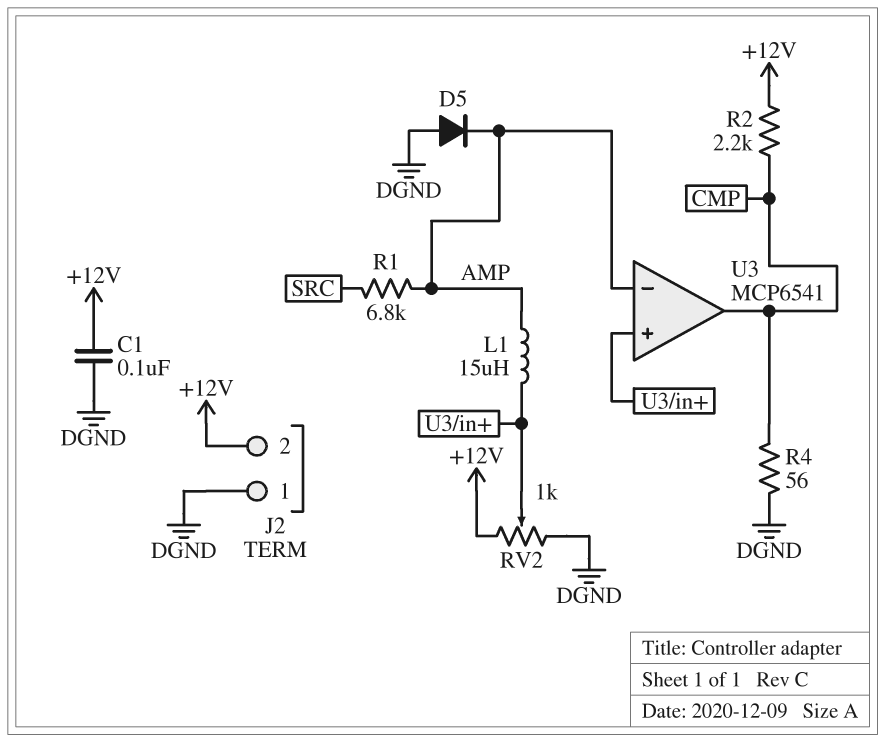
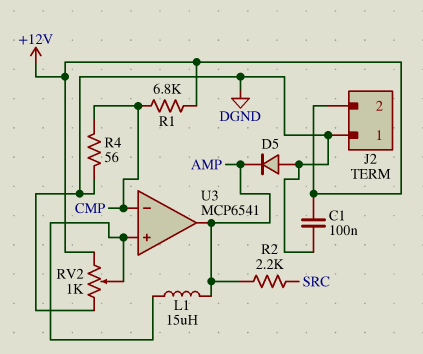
R1: 6.8k (AMP, SRC) -> 6.8k (+12V, CMP)
R2: 2.2k (+12V, CMP) -> 2.2k (AMP, SRC)
U3 pin in-: AMP -> CMP
U3 pin out: CMP -> AMP

